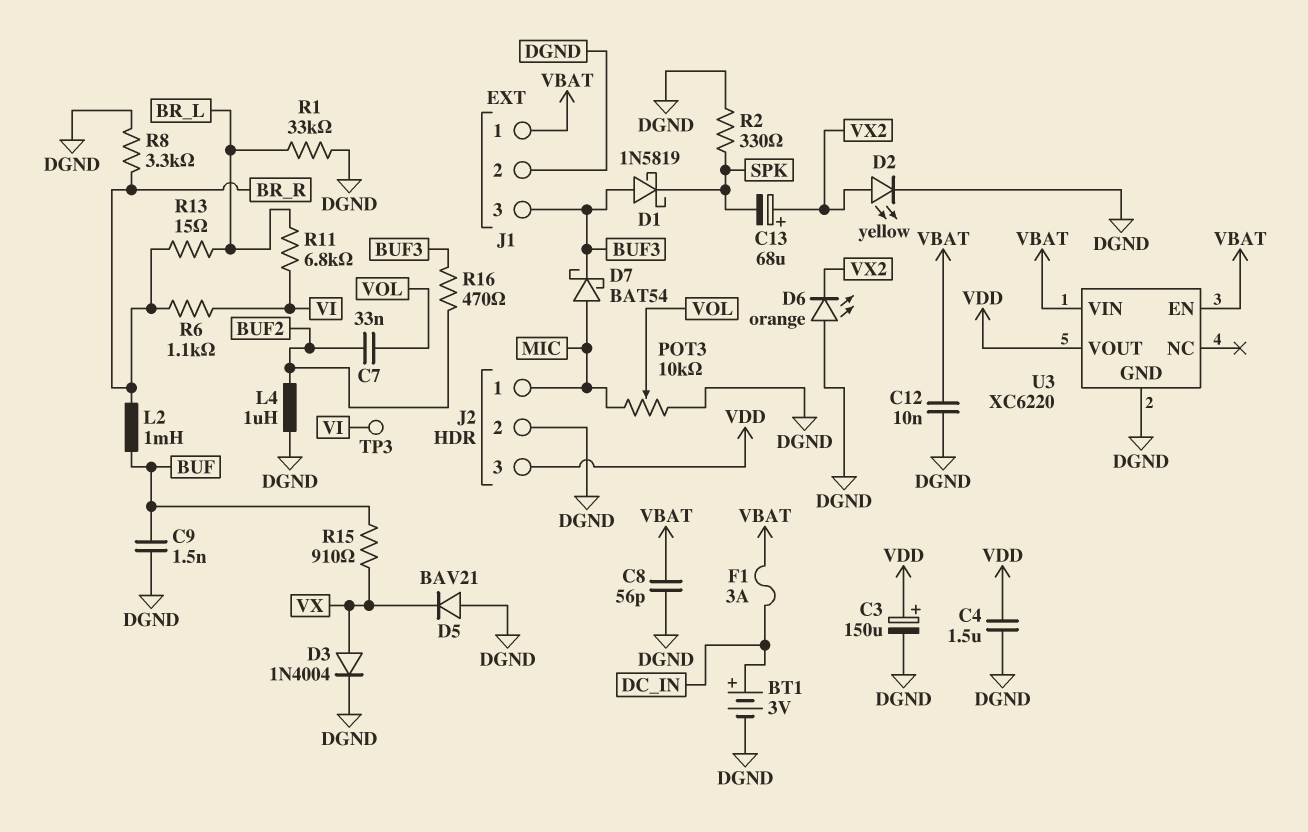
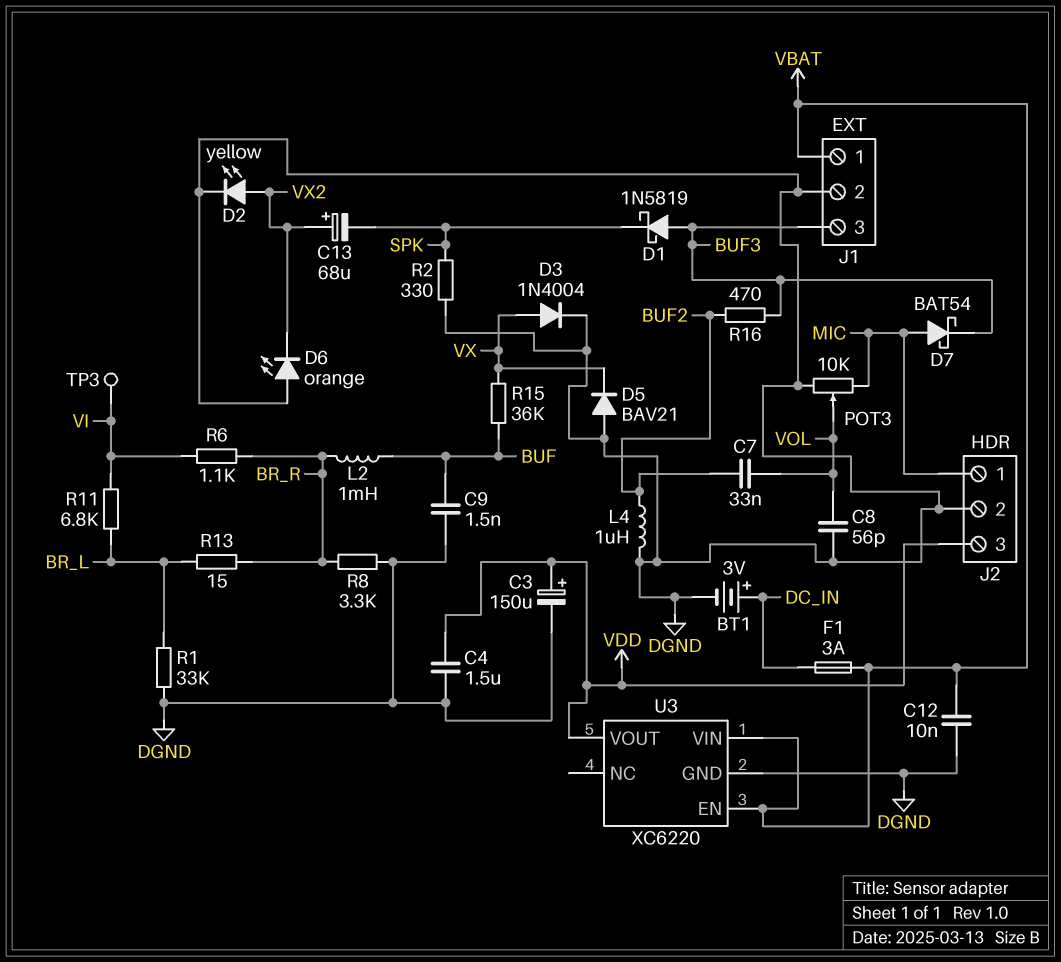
C8: 56pF (DGND, VBAT) -> 56pF (DGND, VOL)
R15: 910 (BUF, VX) -> 36k (BUF, VX)

